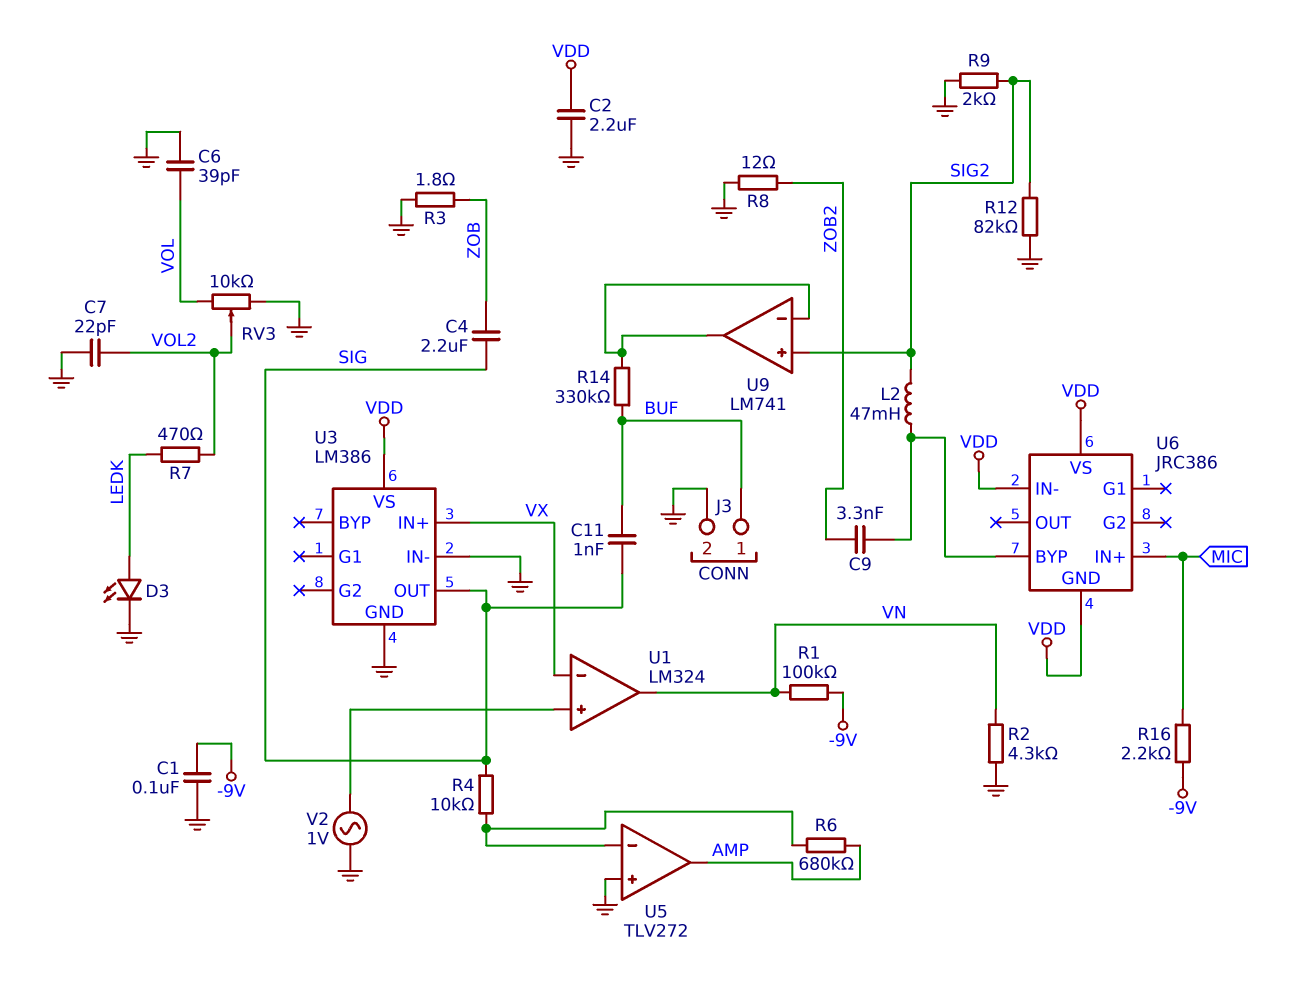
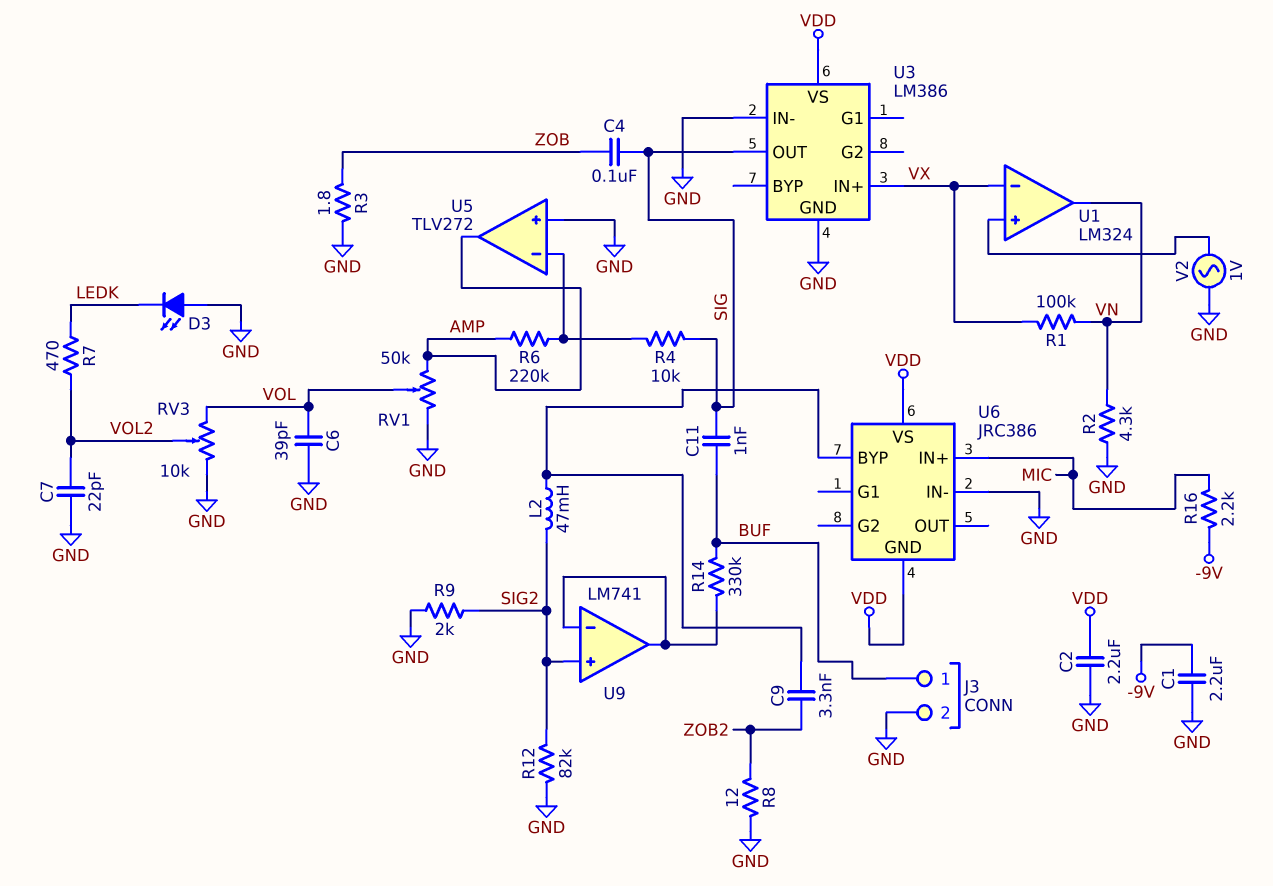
C1: 100nF (-9V, GND) -> 2.2uF (-9V, GND)
C4: 2.2uF (SIG, ZOB) -> 100nF (SIG, ZOB)
D3: LED (A LEDK, K GND) -> LED (A GND, K LEDK)
R1: 100k (-9V, VN) -> 100k (VN, VX)
R6: 680k (AMP, U5/in-) -> 220k (AMP, U5/in-)
RV1: none -> 50k (AMP, GND, wiper VOL)
U6 pin IN-: VDD -> GND

